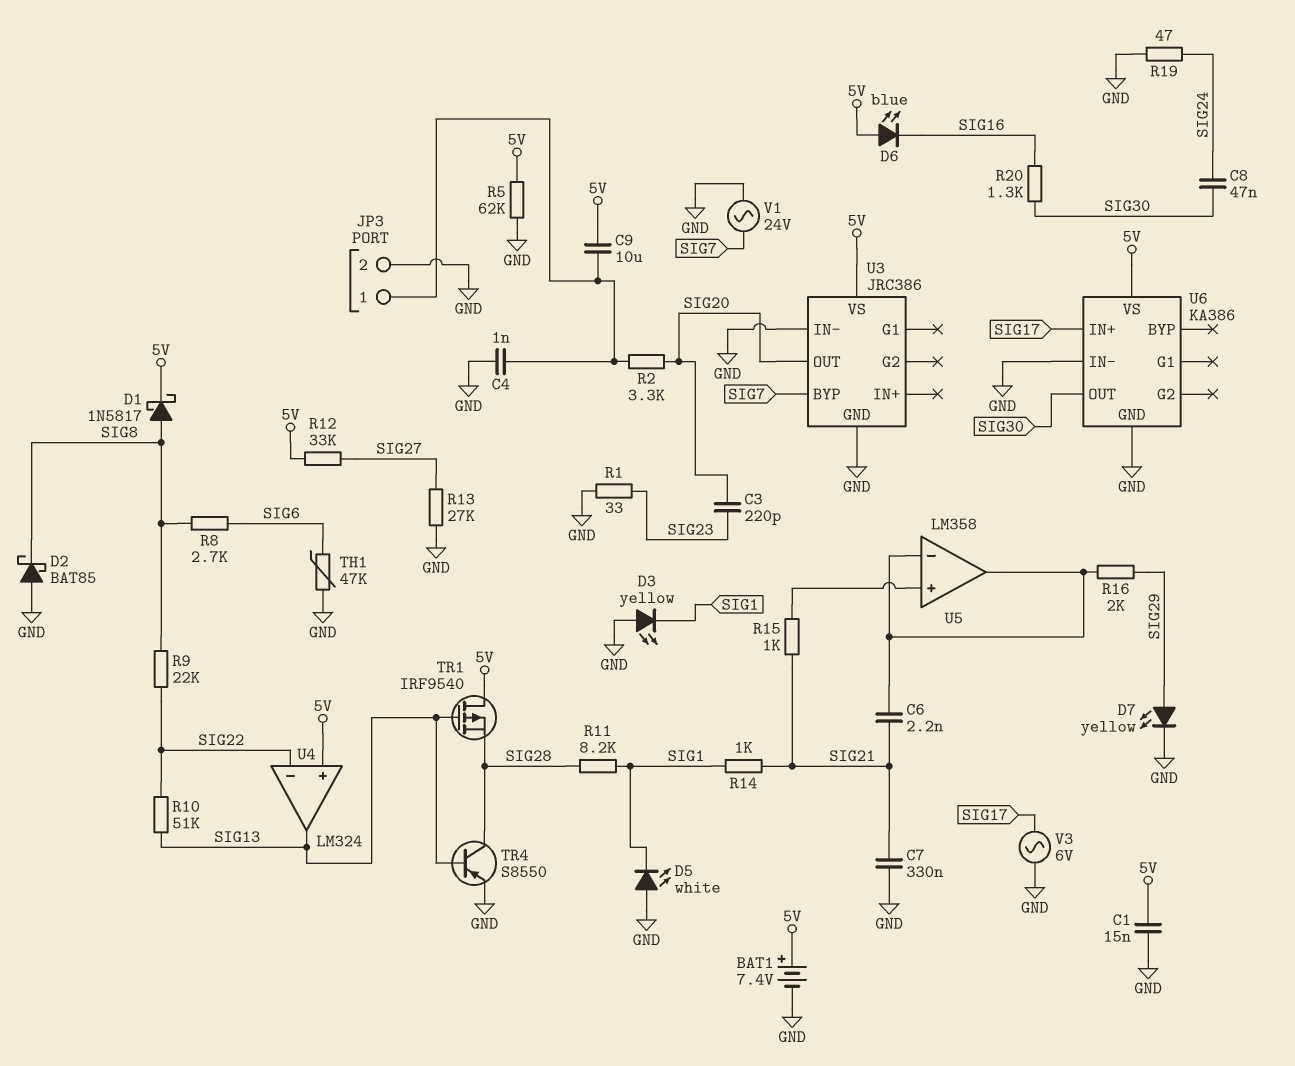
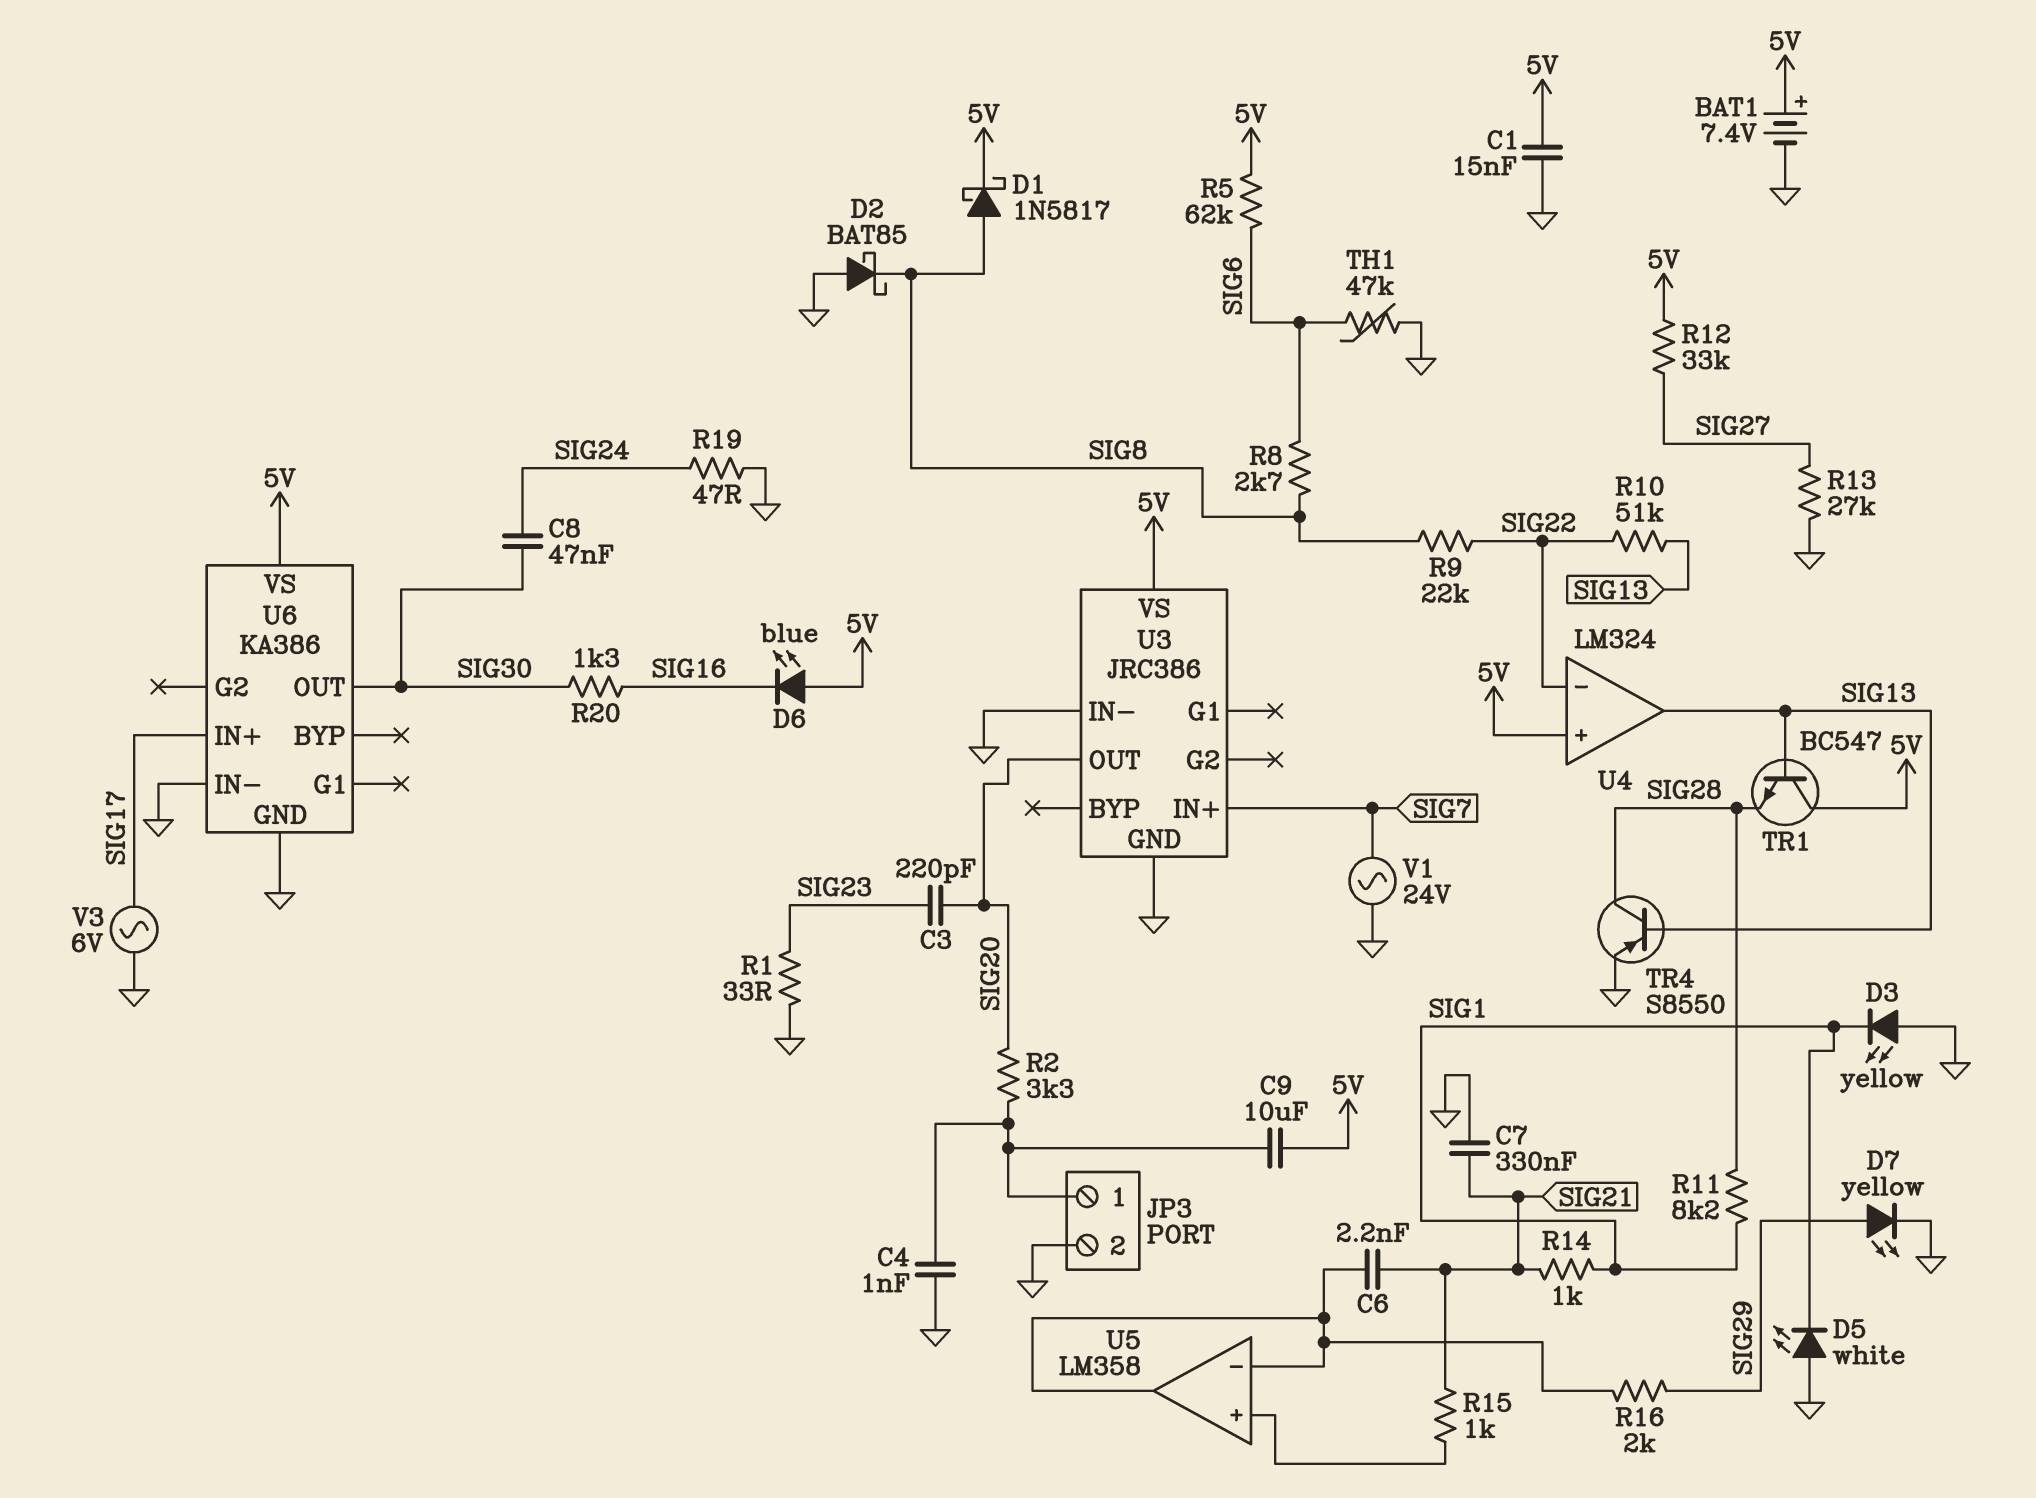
R5: 62k (5V, GND) -> 62k (5V, SIG6)
TR1: PMOS IRF9540 (G SIG13, D 5V, S SIG28) -> NPN BC547 (B SIG13, C 5V, E SIG28)
U3 pin BYP: SIG7 -> none
U3 pin IN+: none -> SIG7

